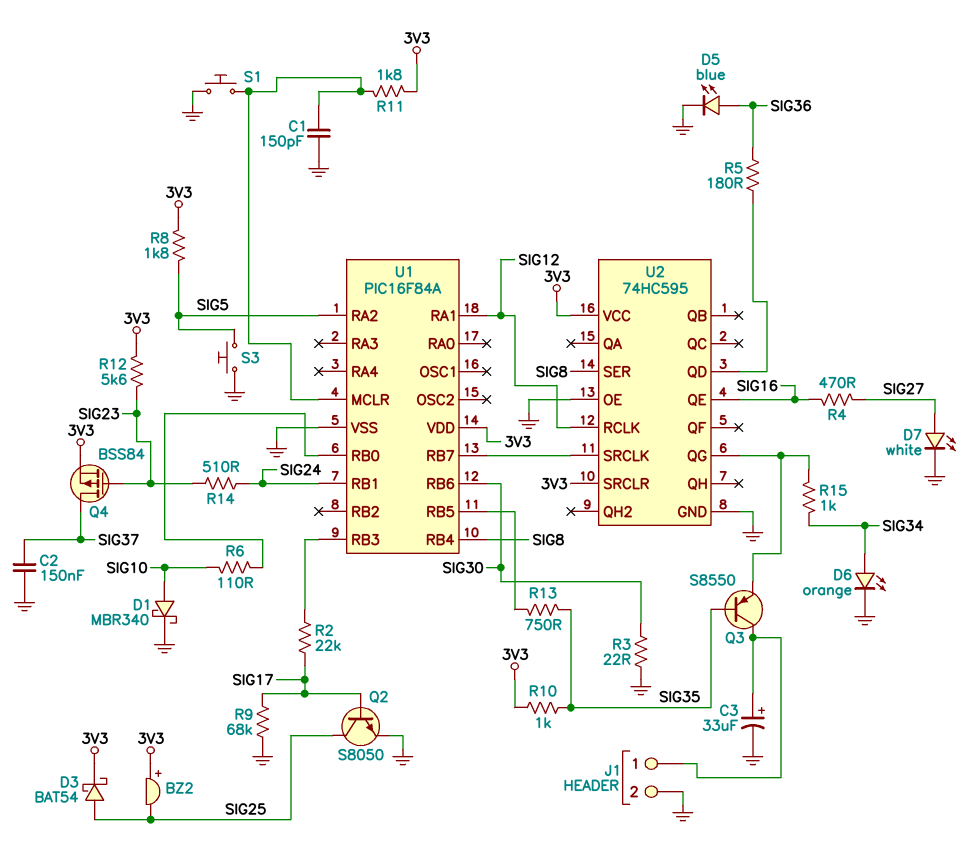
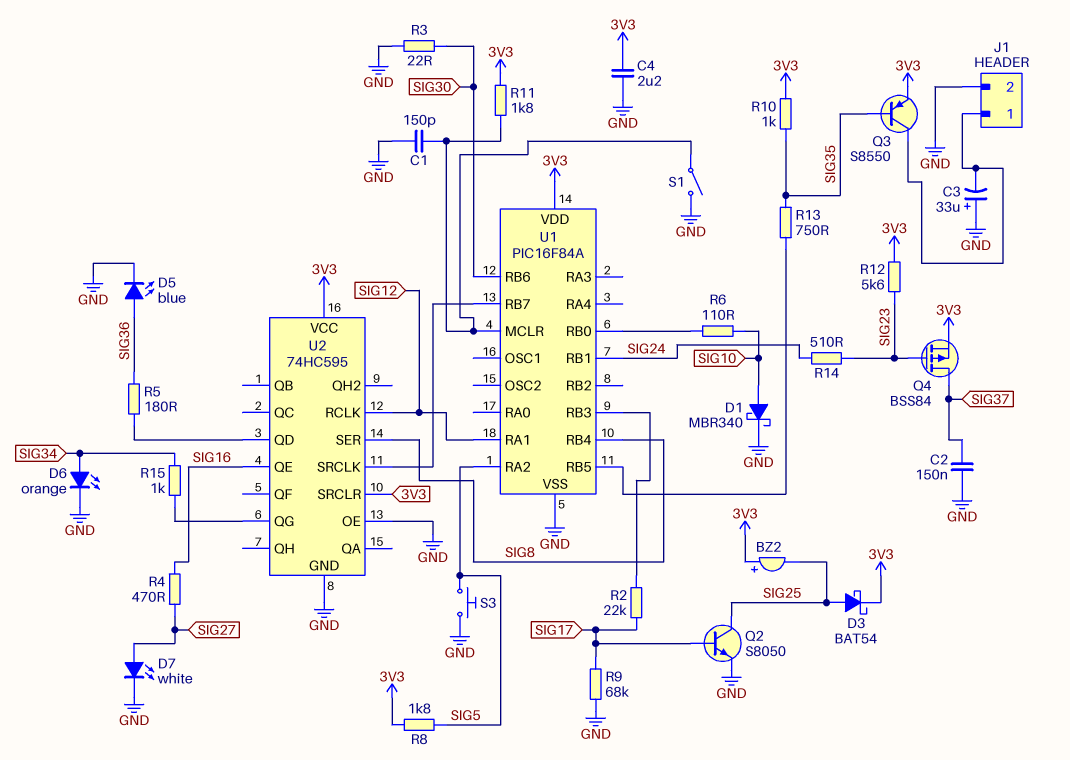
C3: 33uF (plus J1/1, minus GND) -> 33uF (plus GND, minus J1/1)
C4: none -> 2.2uF (3V3, GND)
Q3: PNP S8550 (B SIG35, C J1/1, E U2/QG) -> PNP S8550 (B SIG35, C J1/1, E 3V3)
S1: button (GND, U1/MCLR) -> switch (GND, U1/MCLR)

